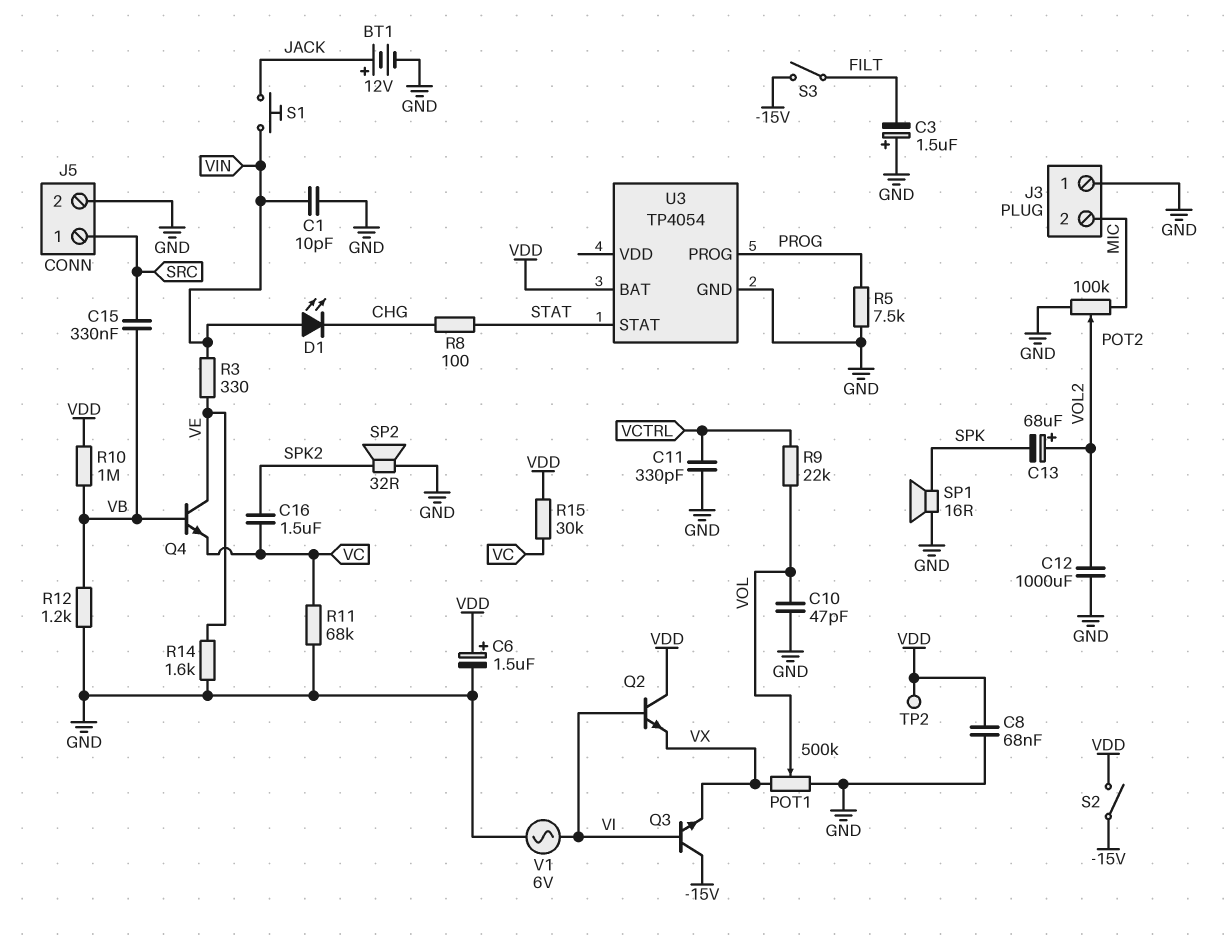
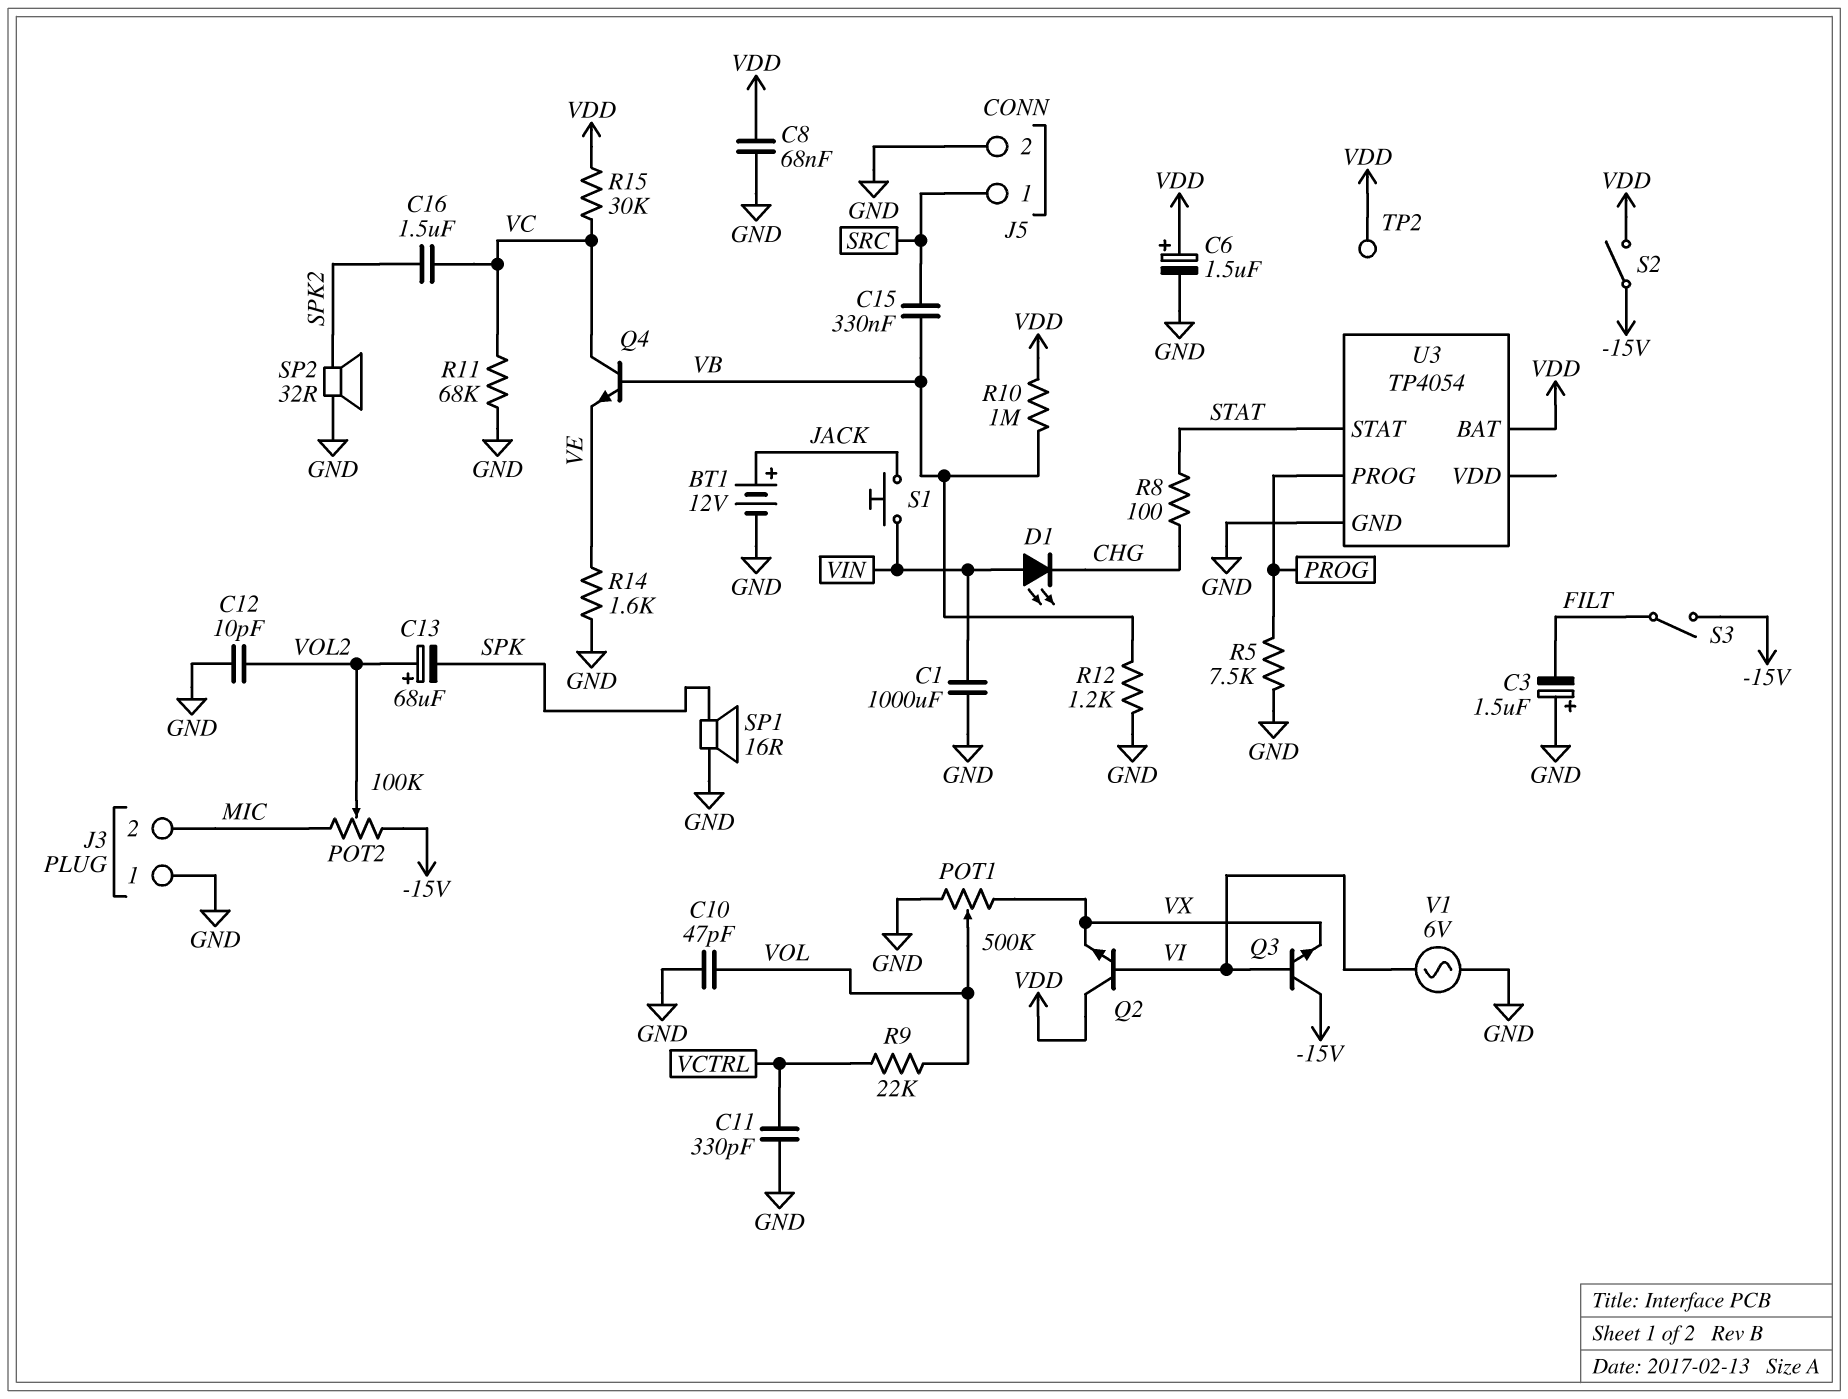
C1: 10pF (GND, VIN) -> 1000uF (GND, VIN)
C12: 1000uF (GND, VOL2) -> 10pF (GND, VOL2)
POT2: 100k (GND, MIC, wiper VOL2) -> 100k (-15V, MIC, wiper VOL2)
Q4: NPN (B VB, C VE, E VC) -> NPN (B VB, C VC, E VE)
R3: 330 (VE, VIN) -> none

